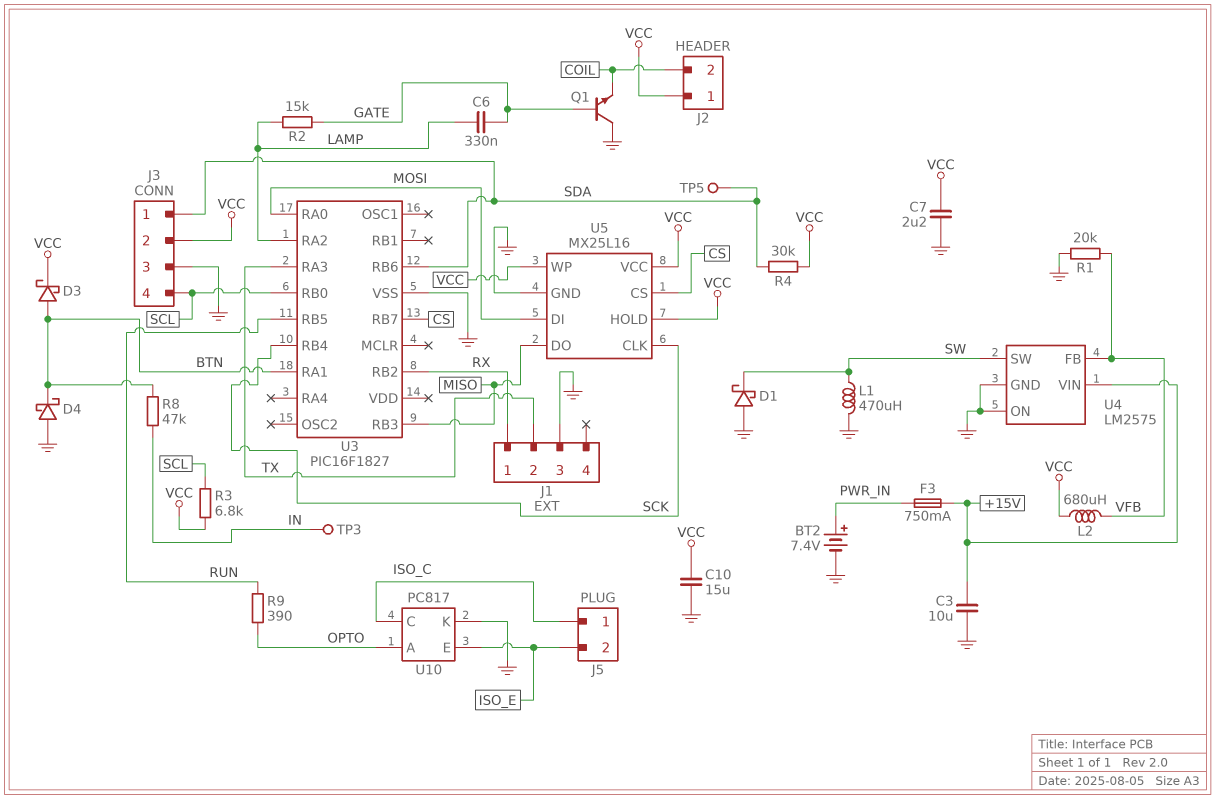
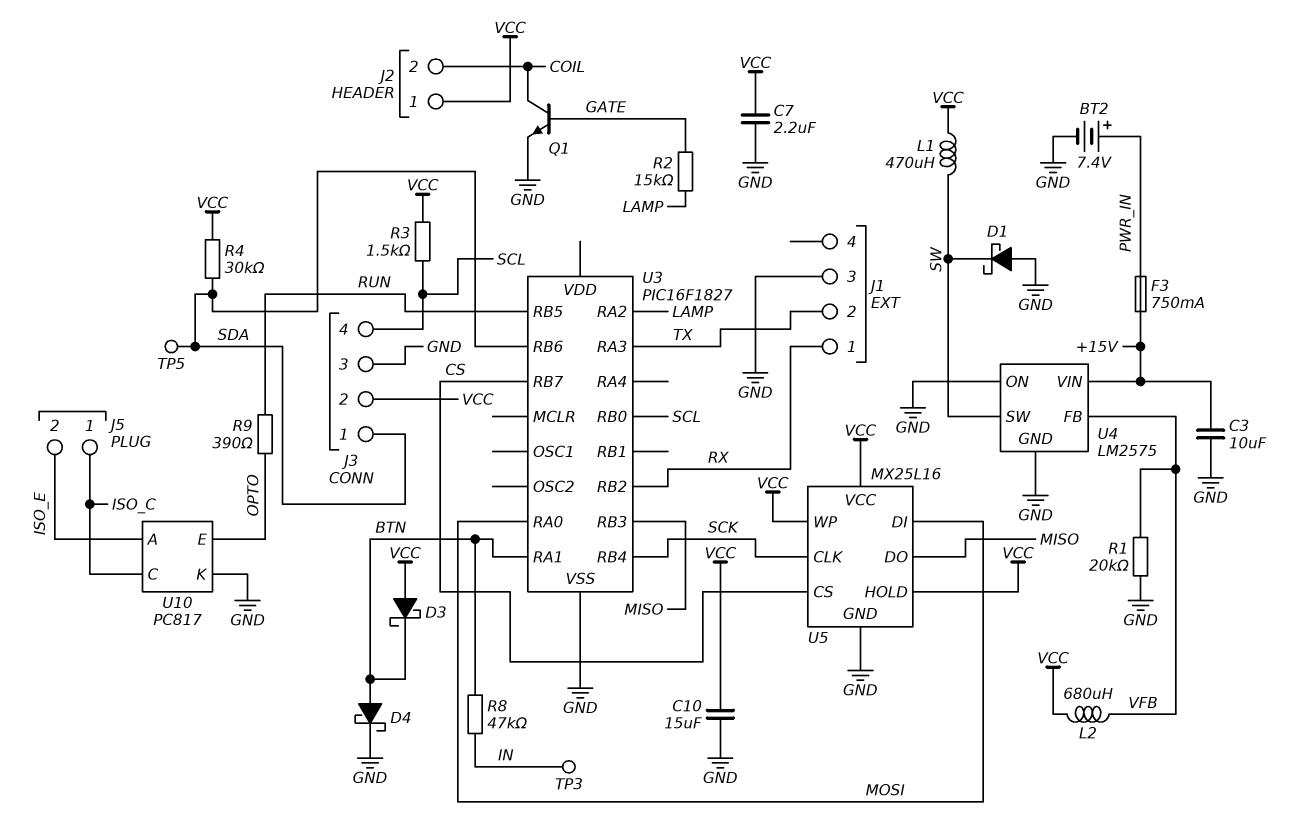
C6: 330nF (GATE, LAMP) -> none
D3: schottky (A BTN, K VCC) -> schottky (A VCC, K BTN)
D4: schottky (A GND, K BTN) -> schottky (A BTN, K GND)
L1: 470uH (GND, SW) -> 470uH (SW, VCC)
Q1: NPN (B GATE, C GND, E COIL) -> NPN (B GATE, C COIL, E GND)
R3: 6.8k (SCL, VCC) -> 1.5k (SCL, VCC)
U10 pin A: OPTO -> ISO_E
U10 pin E: ISO_E -> OPTO

